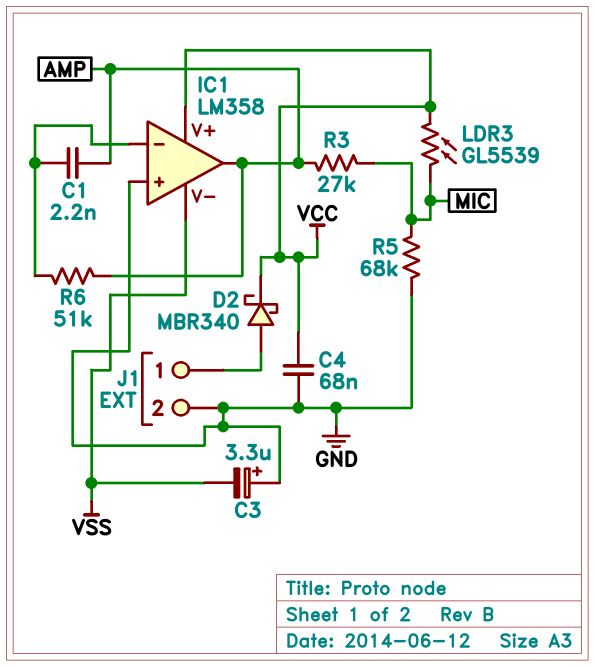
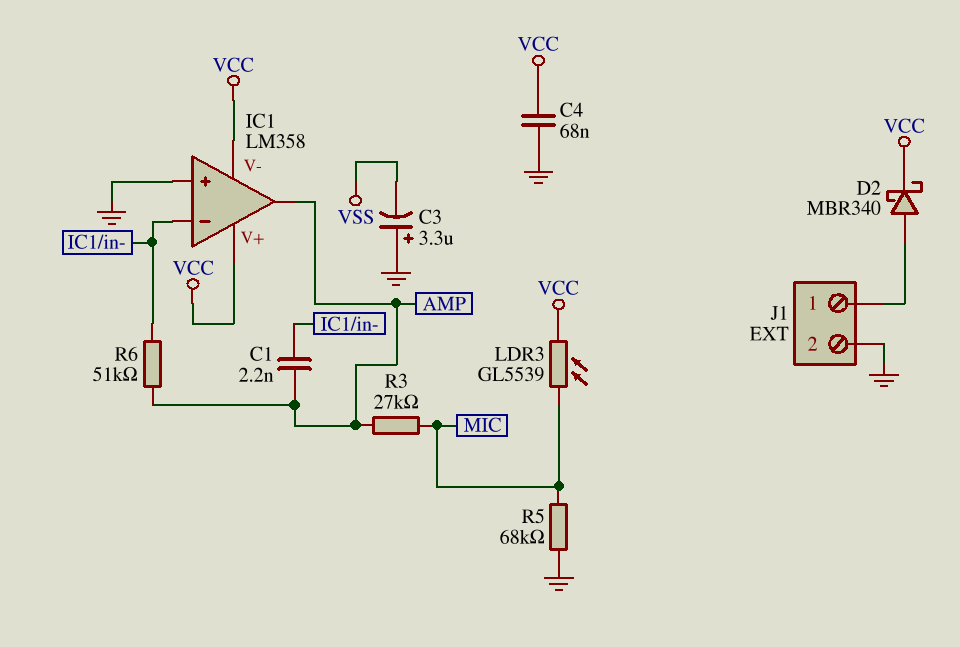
IC1 pin V-: VSS -> VCC

